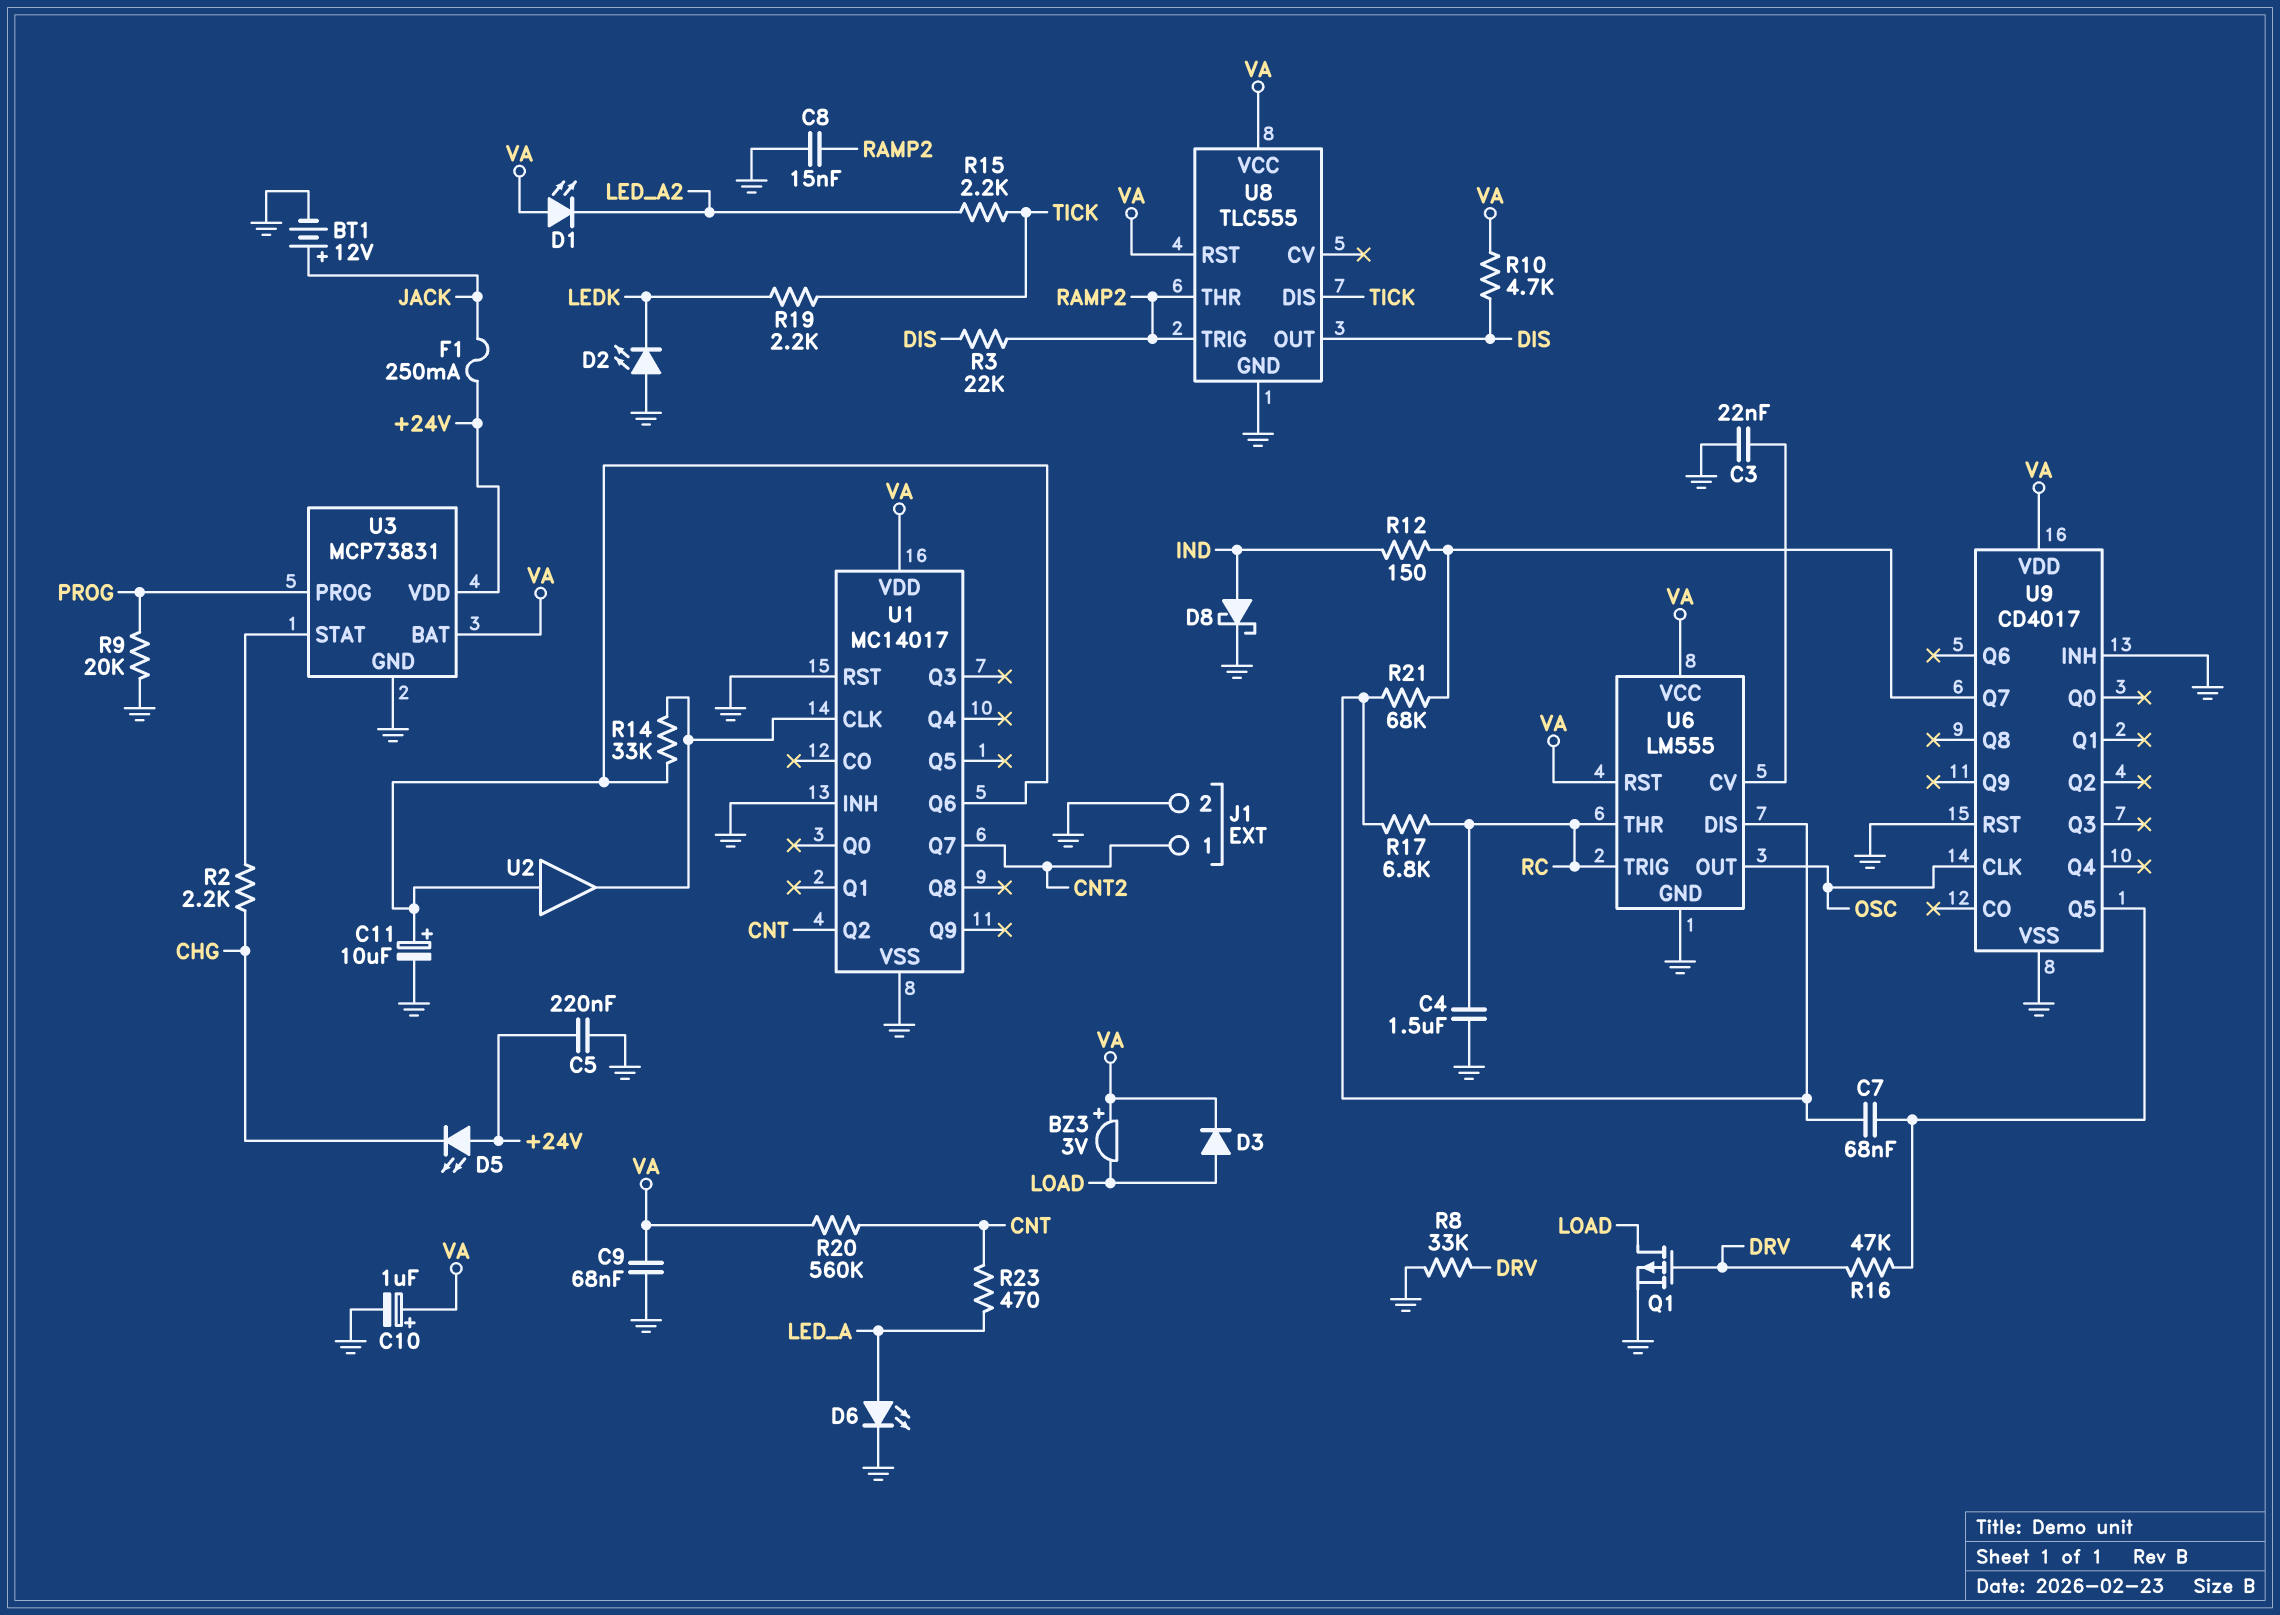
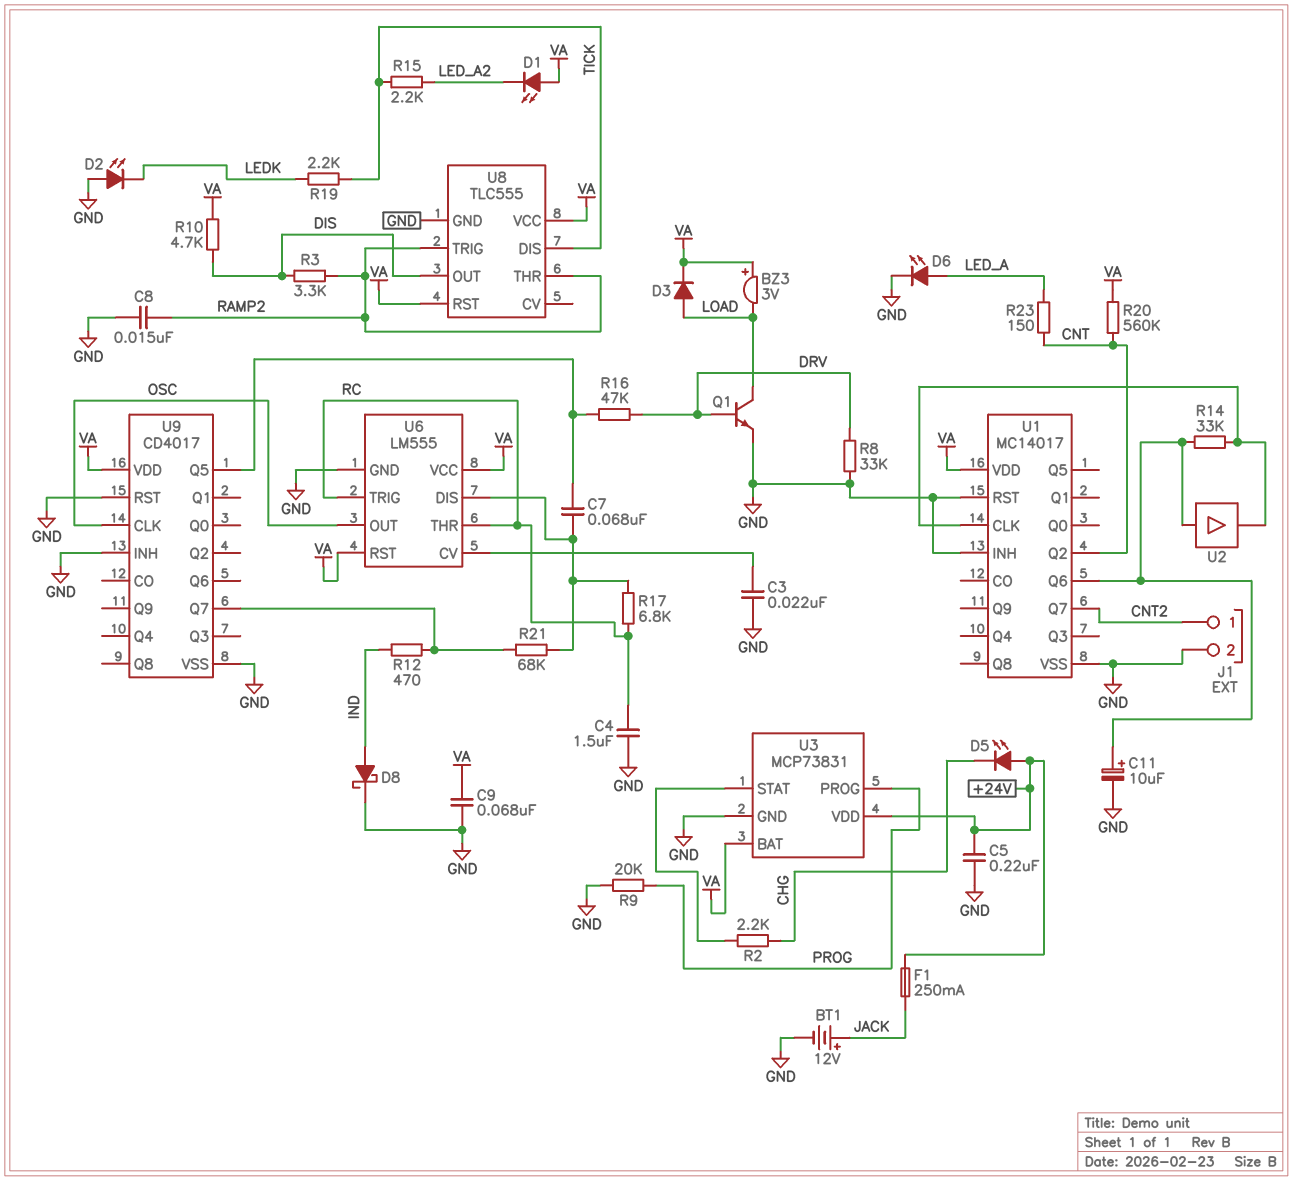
C10: 1uF (plus VA, minus GND) -> none
Q1: PMOS (G DRV, D LOAD, S GND) -> NPN (B DRV, C LOAD, E GND)
R3: 22k (DIS, RAMP2) -> 3.3k (DIS, RAMP2)
R12: 150 (IND, U9/Q7) -> 470 (IND, U9/Q7)
R23: 470 (CNT, LED_A) -> 150 (CNT, LED_A)

